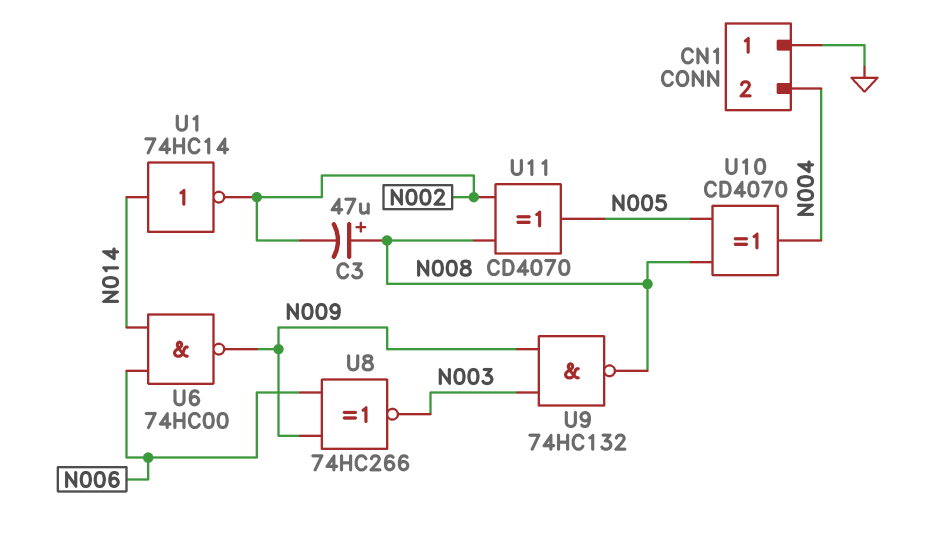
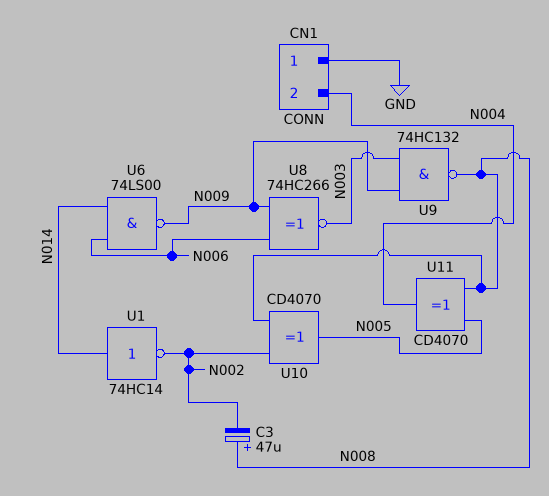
U6: NAND 74HC00 (in N006, in N014, out N009) -> NAND 74LS00 (in N006, in N014, out N009)
U10: XOR CD4070 (in N005, in N008, out N004) -> XOR CD4070 (in N002, in N008, out N005)
U11: XOR CD4070 (in N002, in N008, out N005) -> XOR CD4070 (in N005, in N008, out N004)

